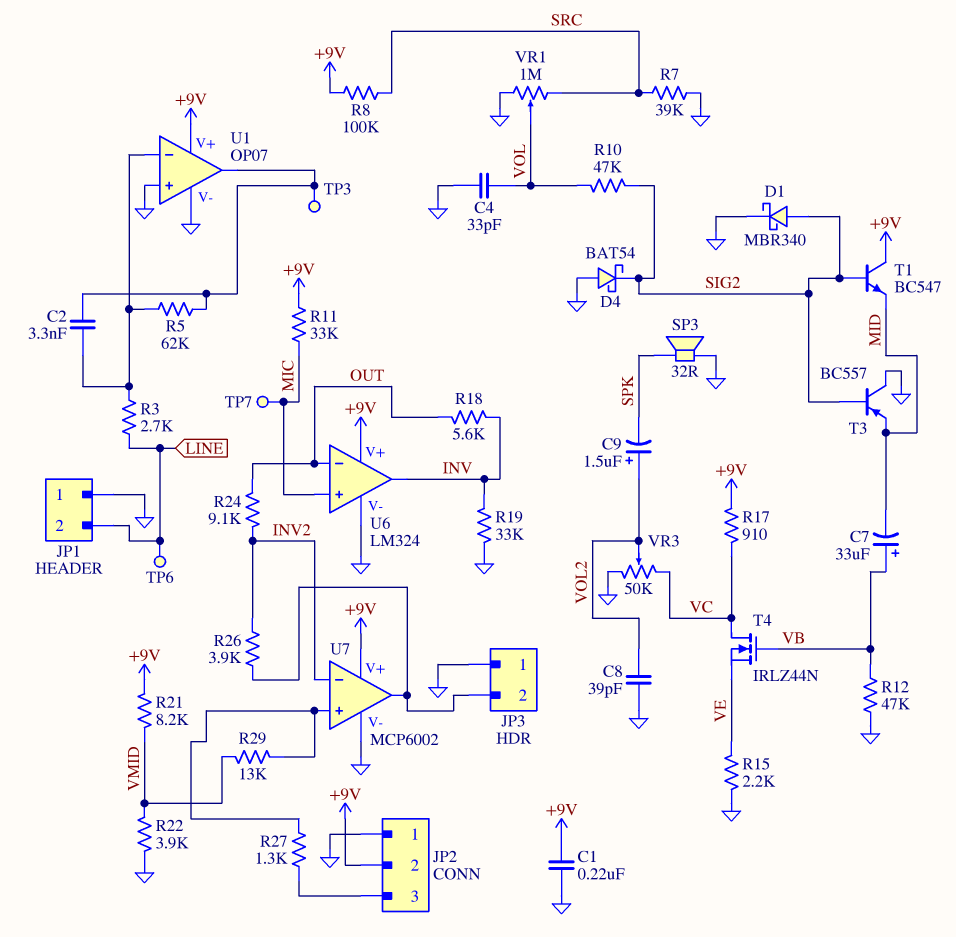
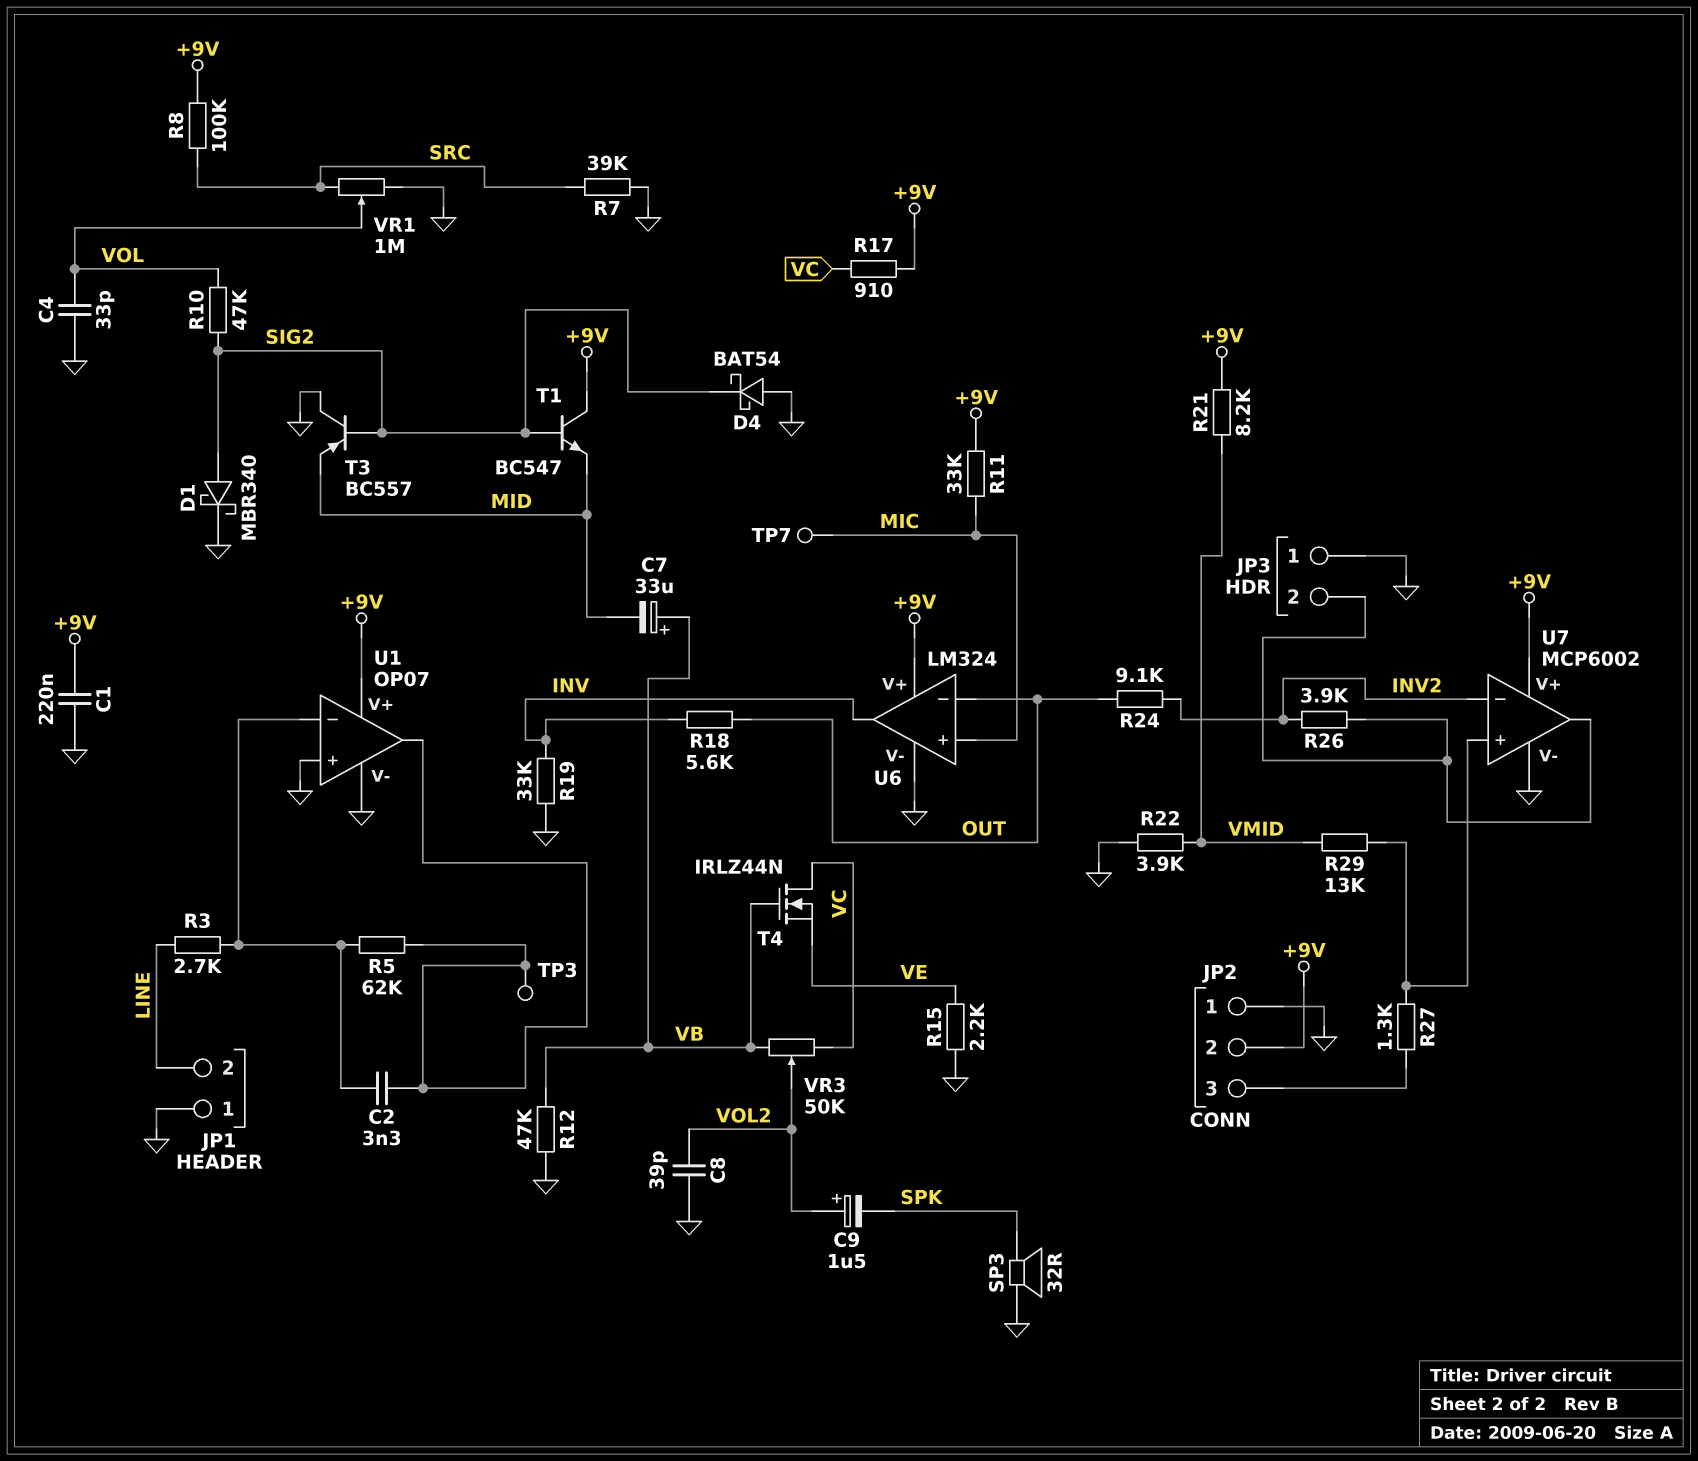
TP6: test point (LINE) -> none
VR3: 50k (GND, VC, wiper VOL2) -> 50k (VB, VC, wiper VOL2)

